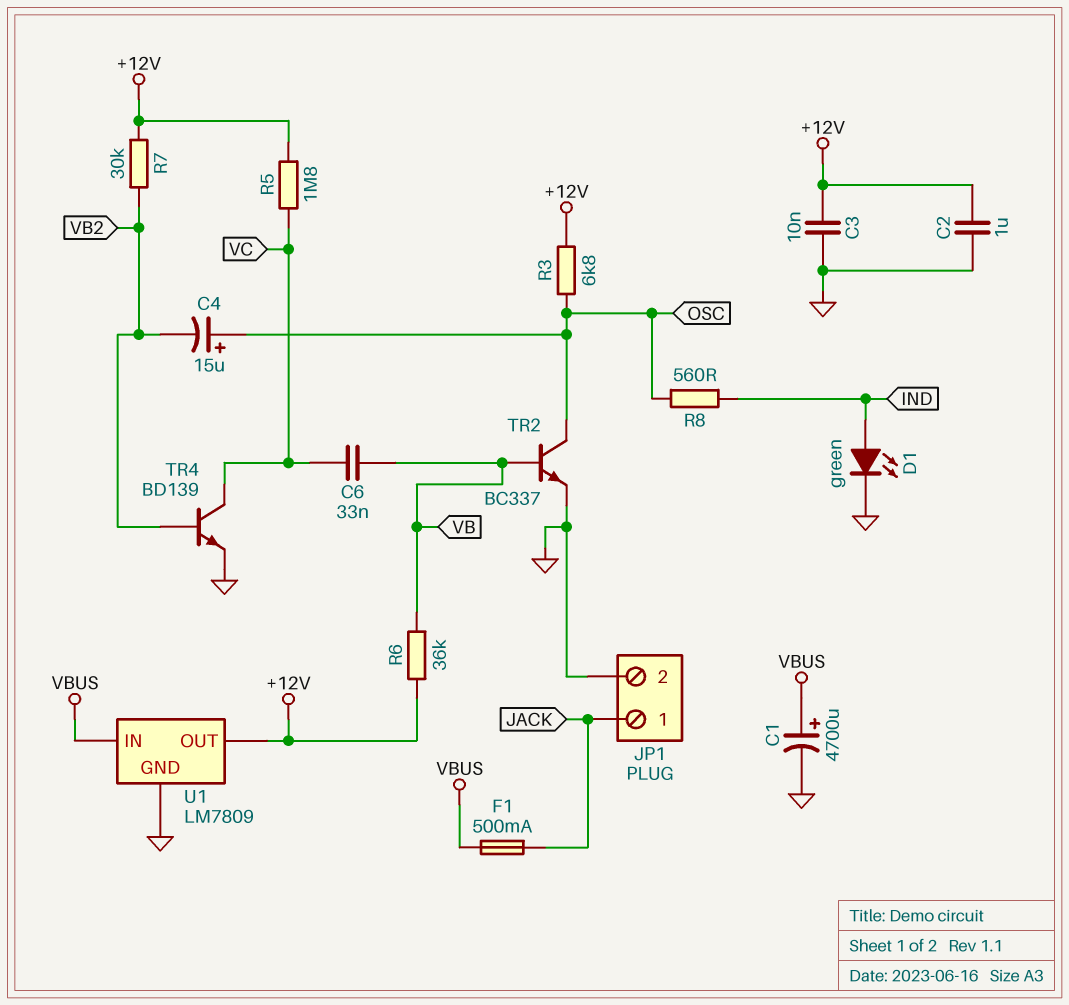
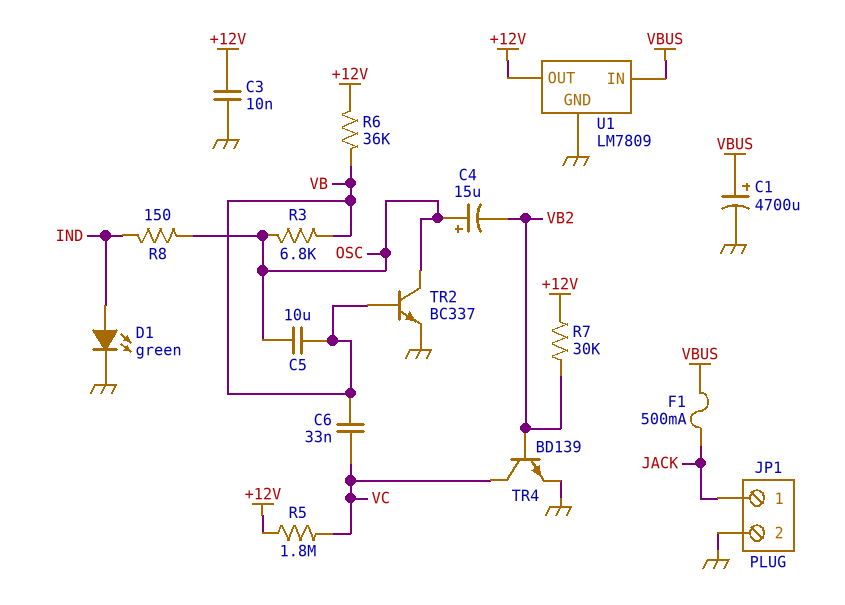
C2: 1uF (+12V, GND) -> none
C5: none -> 10uF (OSC, VB)
R3: 6.8k (+12V, OSC) -> 6.8k (OSC, VB)
R8: 560 (IND, OSC) -> 150 (IND, OSC)

